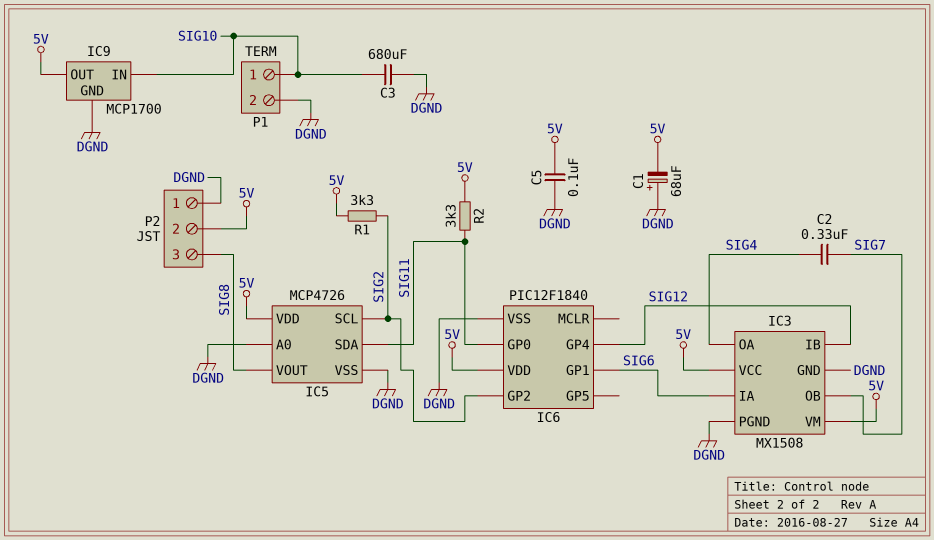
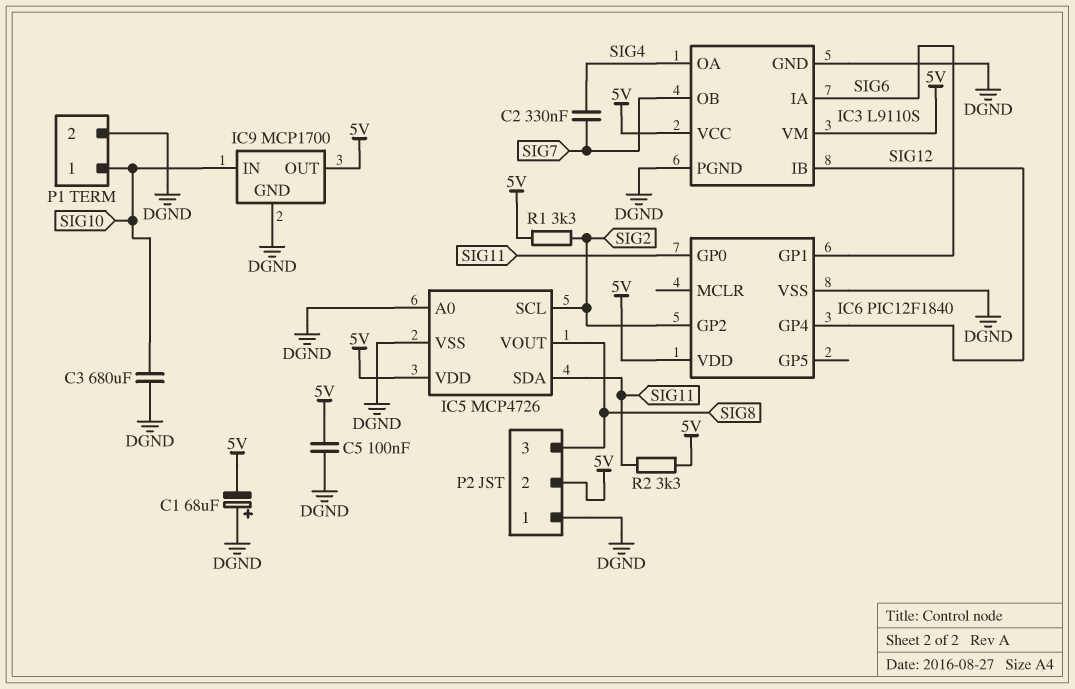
IC3: MX1508 -> L9110S

